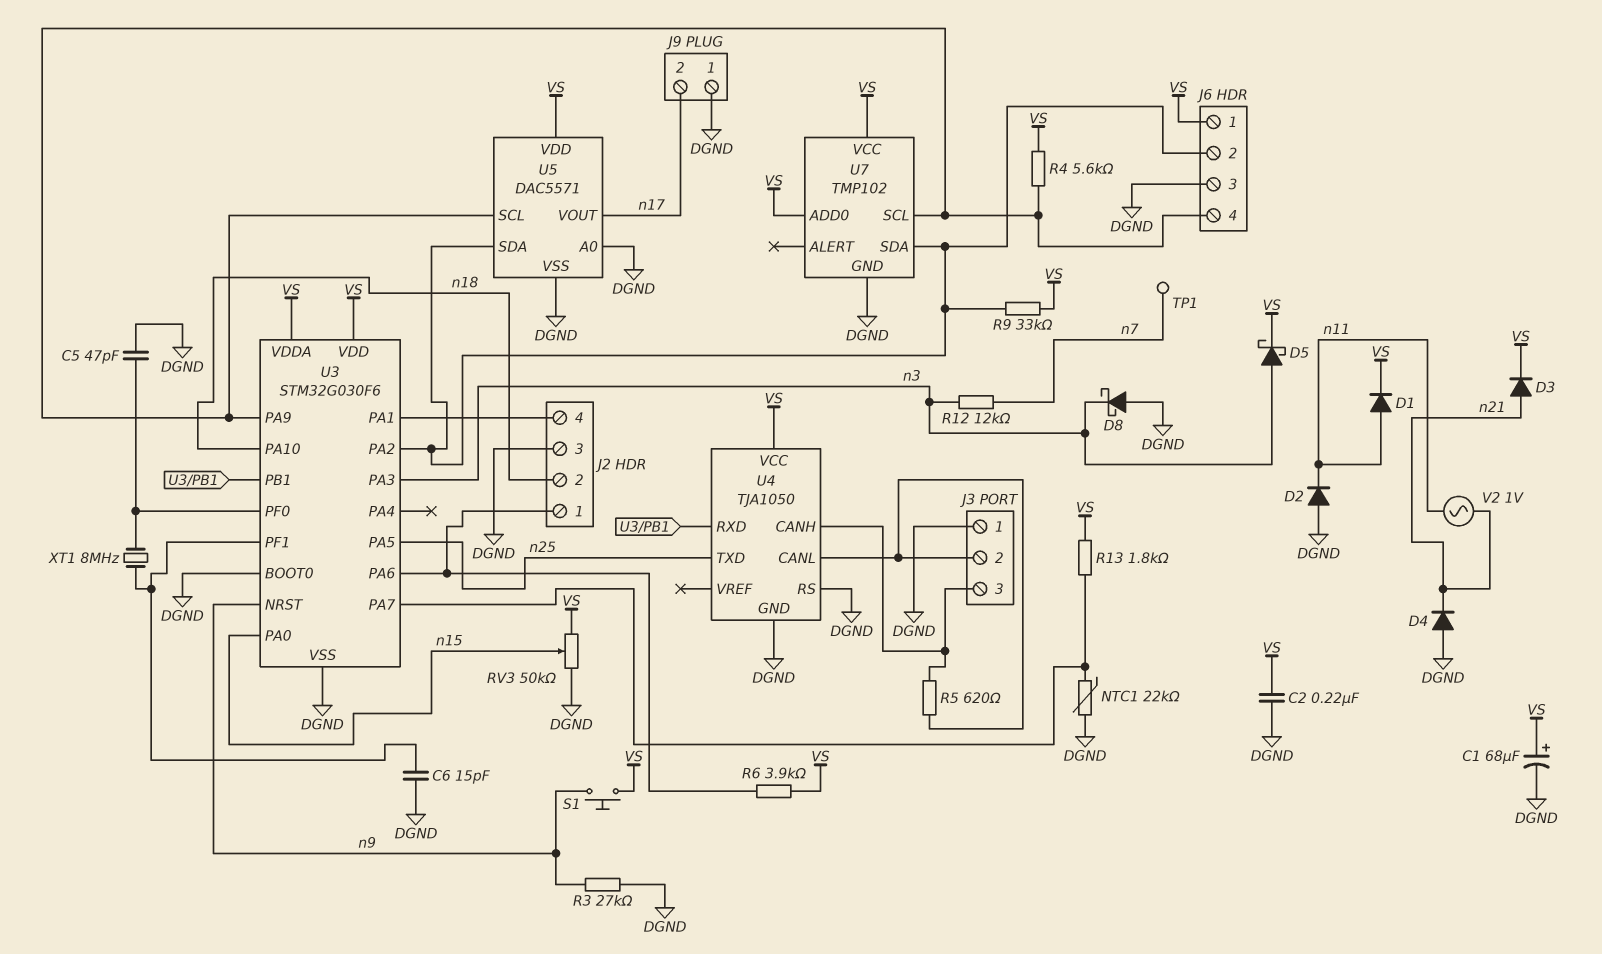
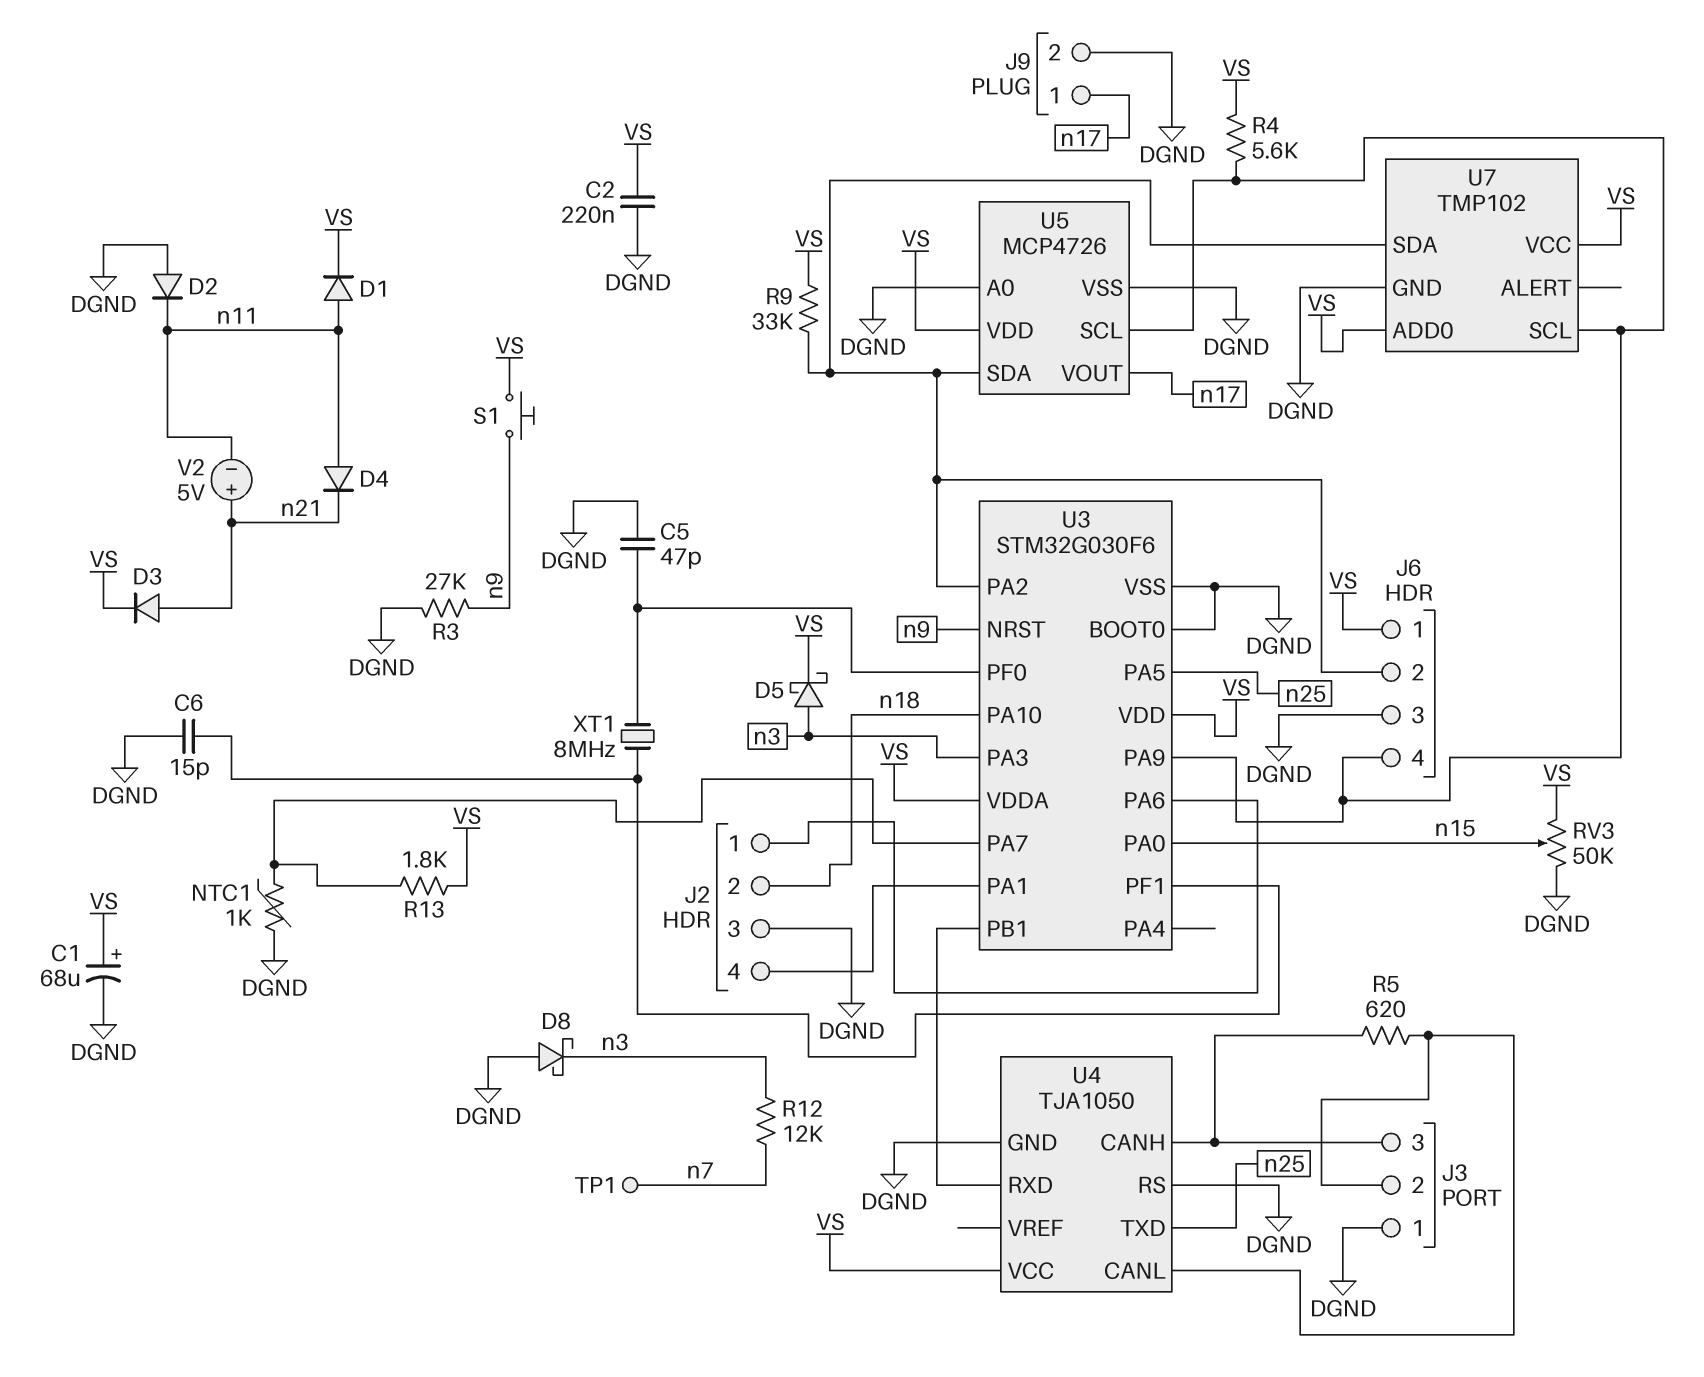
D4: diode (A DGND, K n21) -> diode (A n11, K n21)
J9 pin 1: DGND -> n17
J9 pin 2: n17 -> DGND
NTC1: 22k (DGND, U3/PA7) -> 1k (DGND, U3/PA7)
R6: 3.9k (J2/1, VS) -> none
U5: DAC5571 -> MCP4726
V2: AC 1V (n11, n21) -> 5V (plus n21, minus n11)

